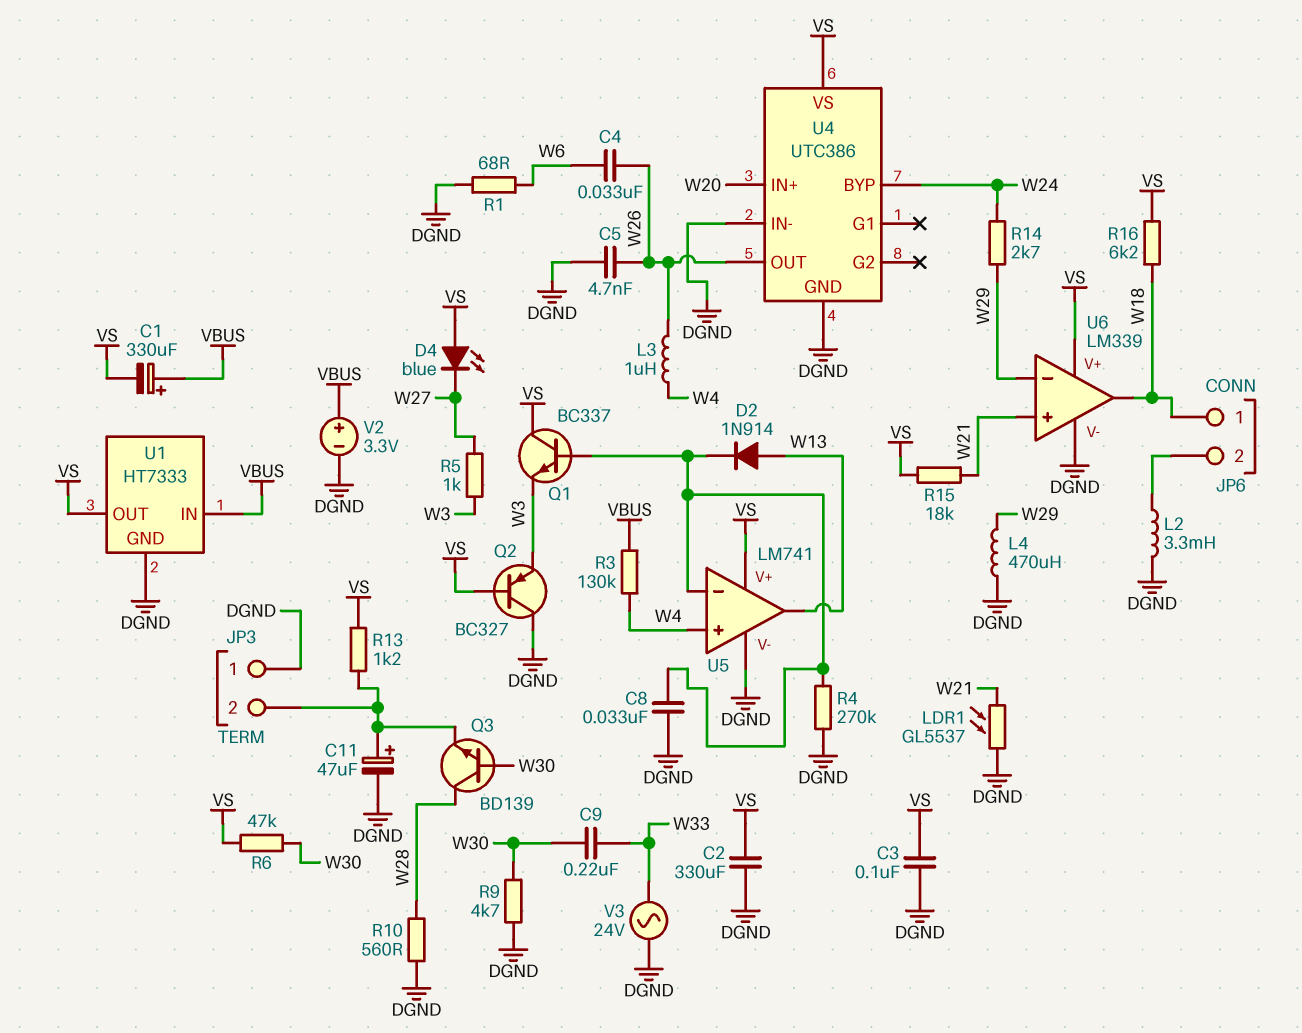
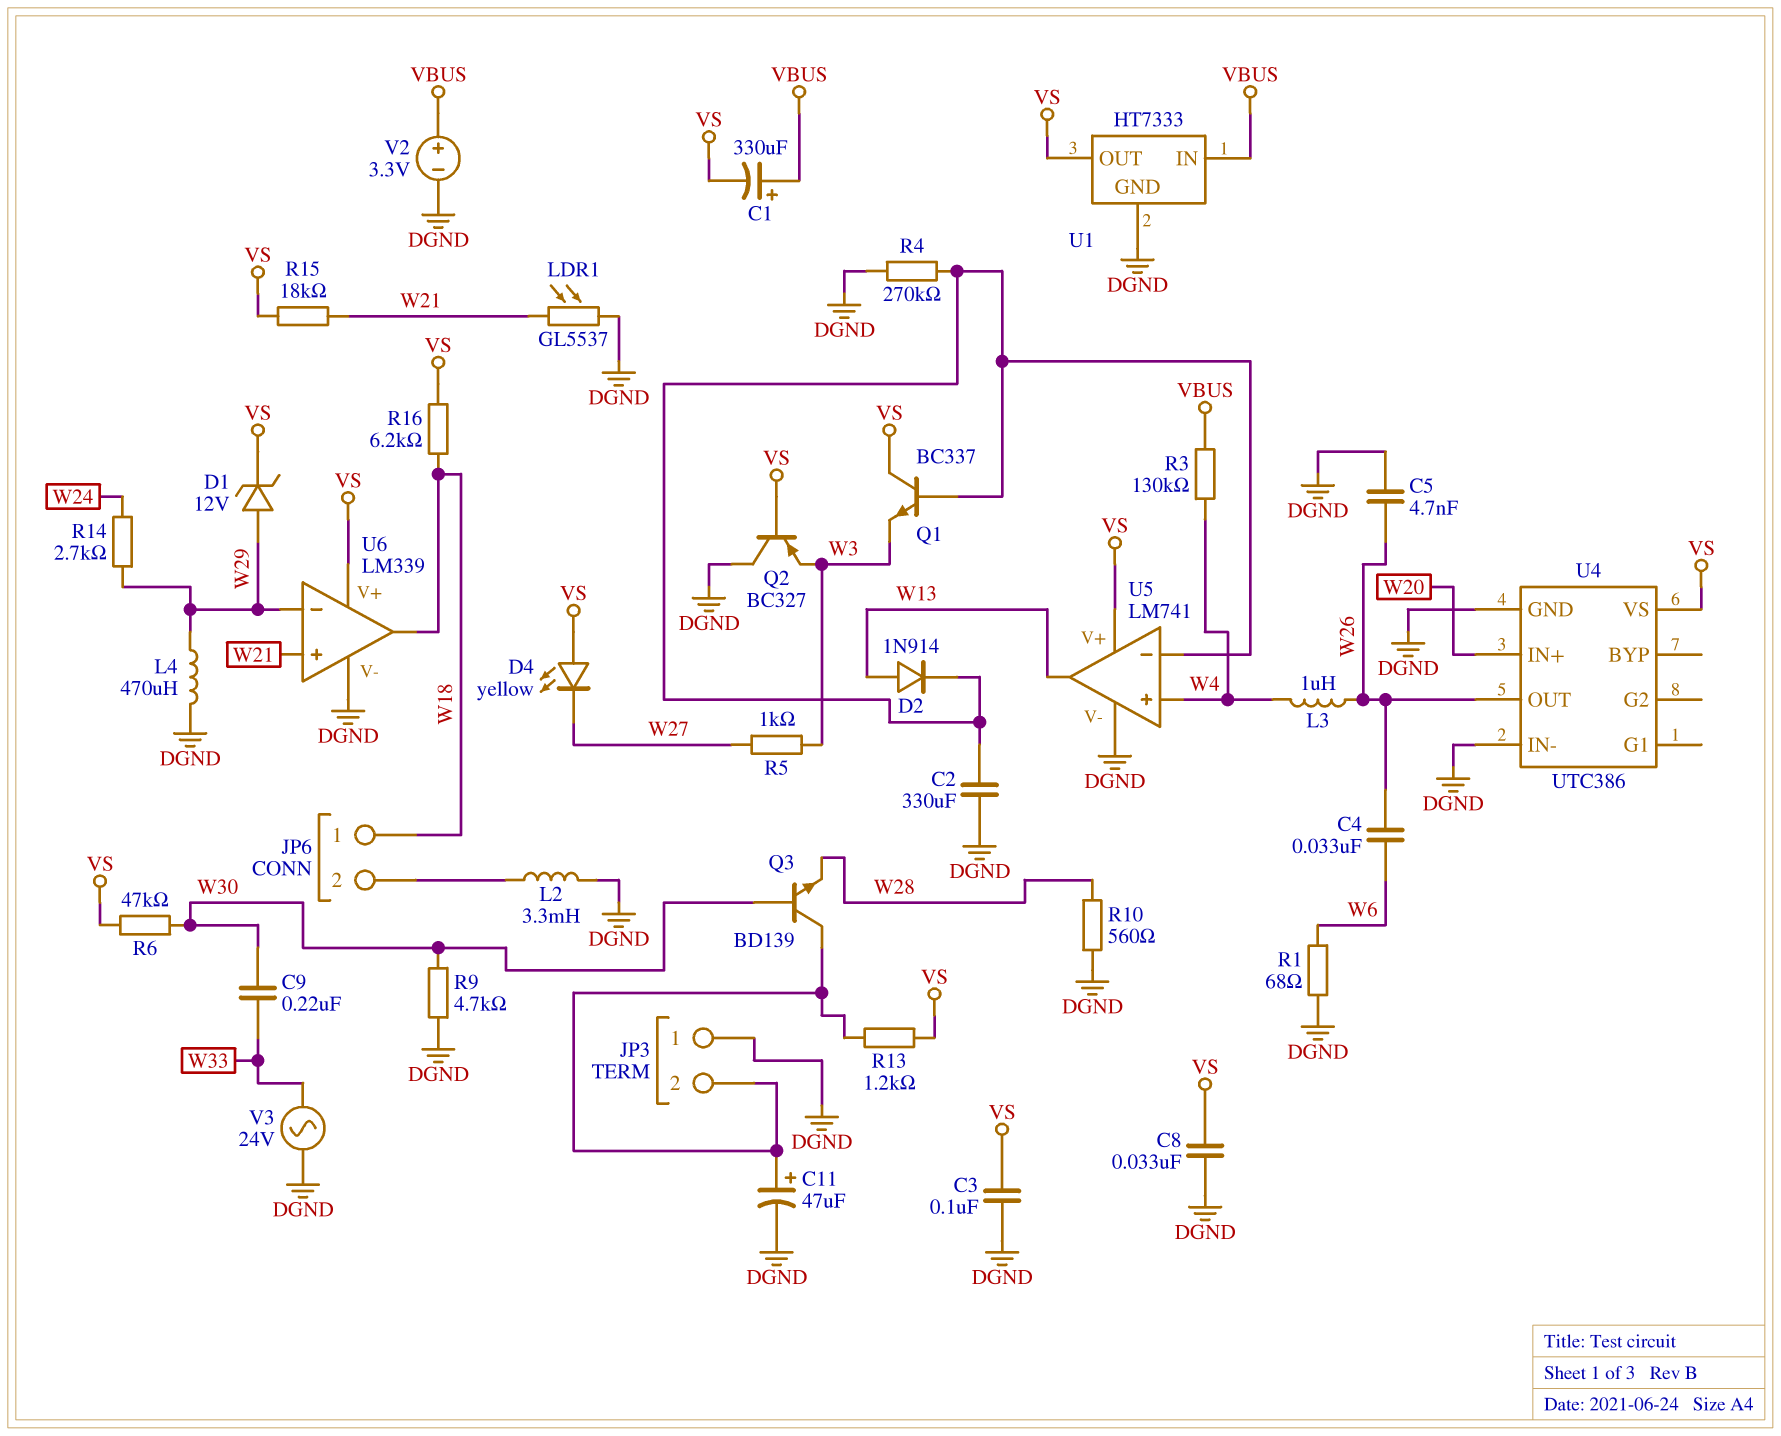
C2: 330uF (DGND, VS) -> 330uF (DGND, U5/in-)
C8: 33nF (DGND, U5/in-) -> 33nF (DGND, VS)
D1: none -> zener 12V (A W29, K VS)
D4: LED blue (A VS, K W27) -> LED yellow (A VS, K W27)
Q3: NPN BD139 (B W30, C W28, E JP3/2) -> NPN BD139 (B W30, C JP3/2, E W28)
U4 pin BYP: W24 -> none

